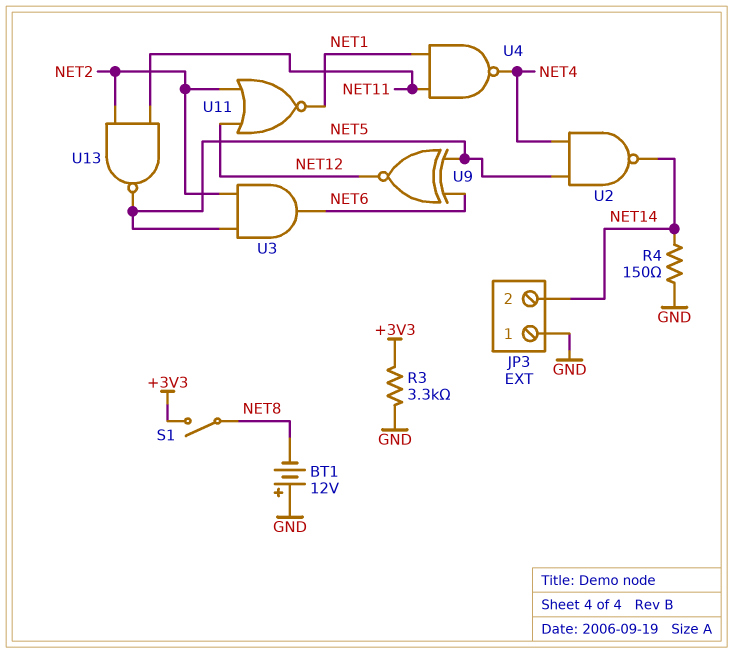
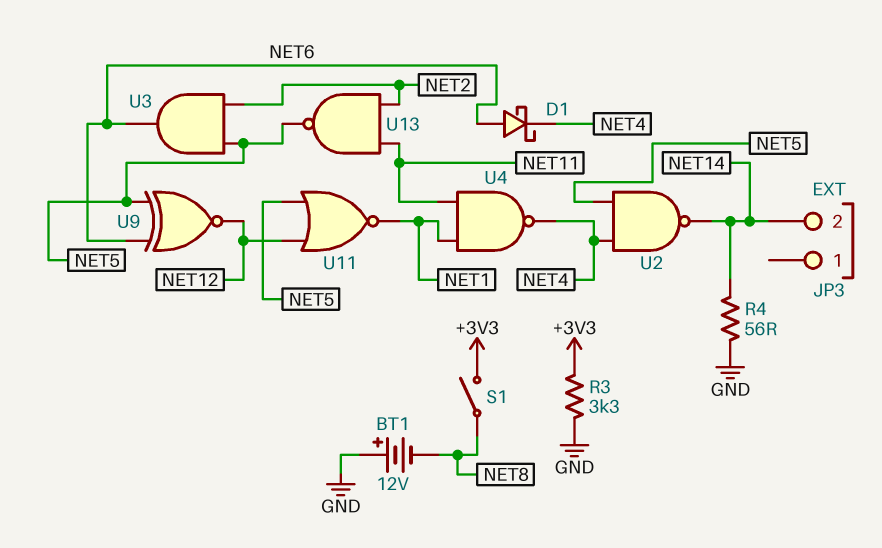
D1: none -> schottky (A NET6, K NET4)
JP3 pin 1: GND -> none
R4: 150 (GND, NET14) -> 56 (GND, NET14)
U11: NOR (in NET2, in NET12, out NET1) -> NOR (in NET5, in NET12, out NET1)

